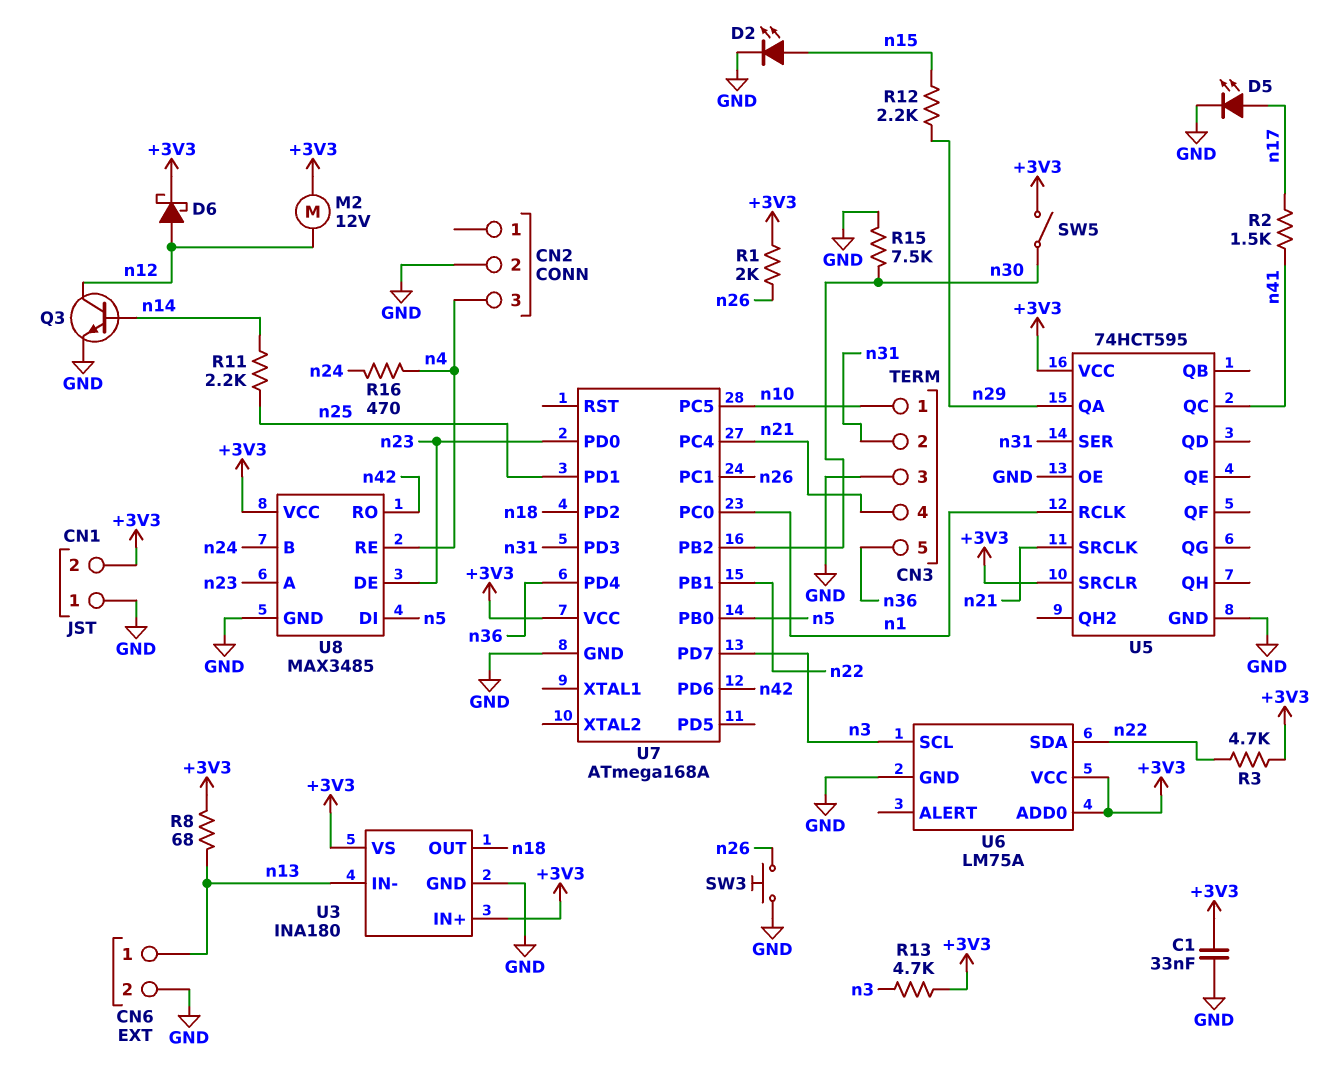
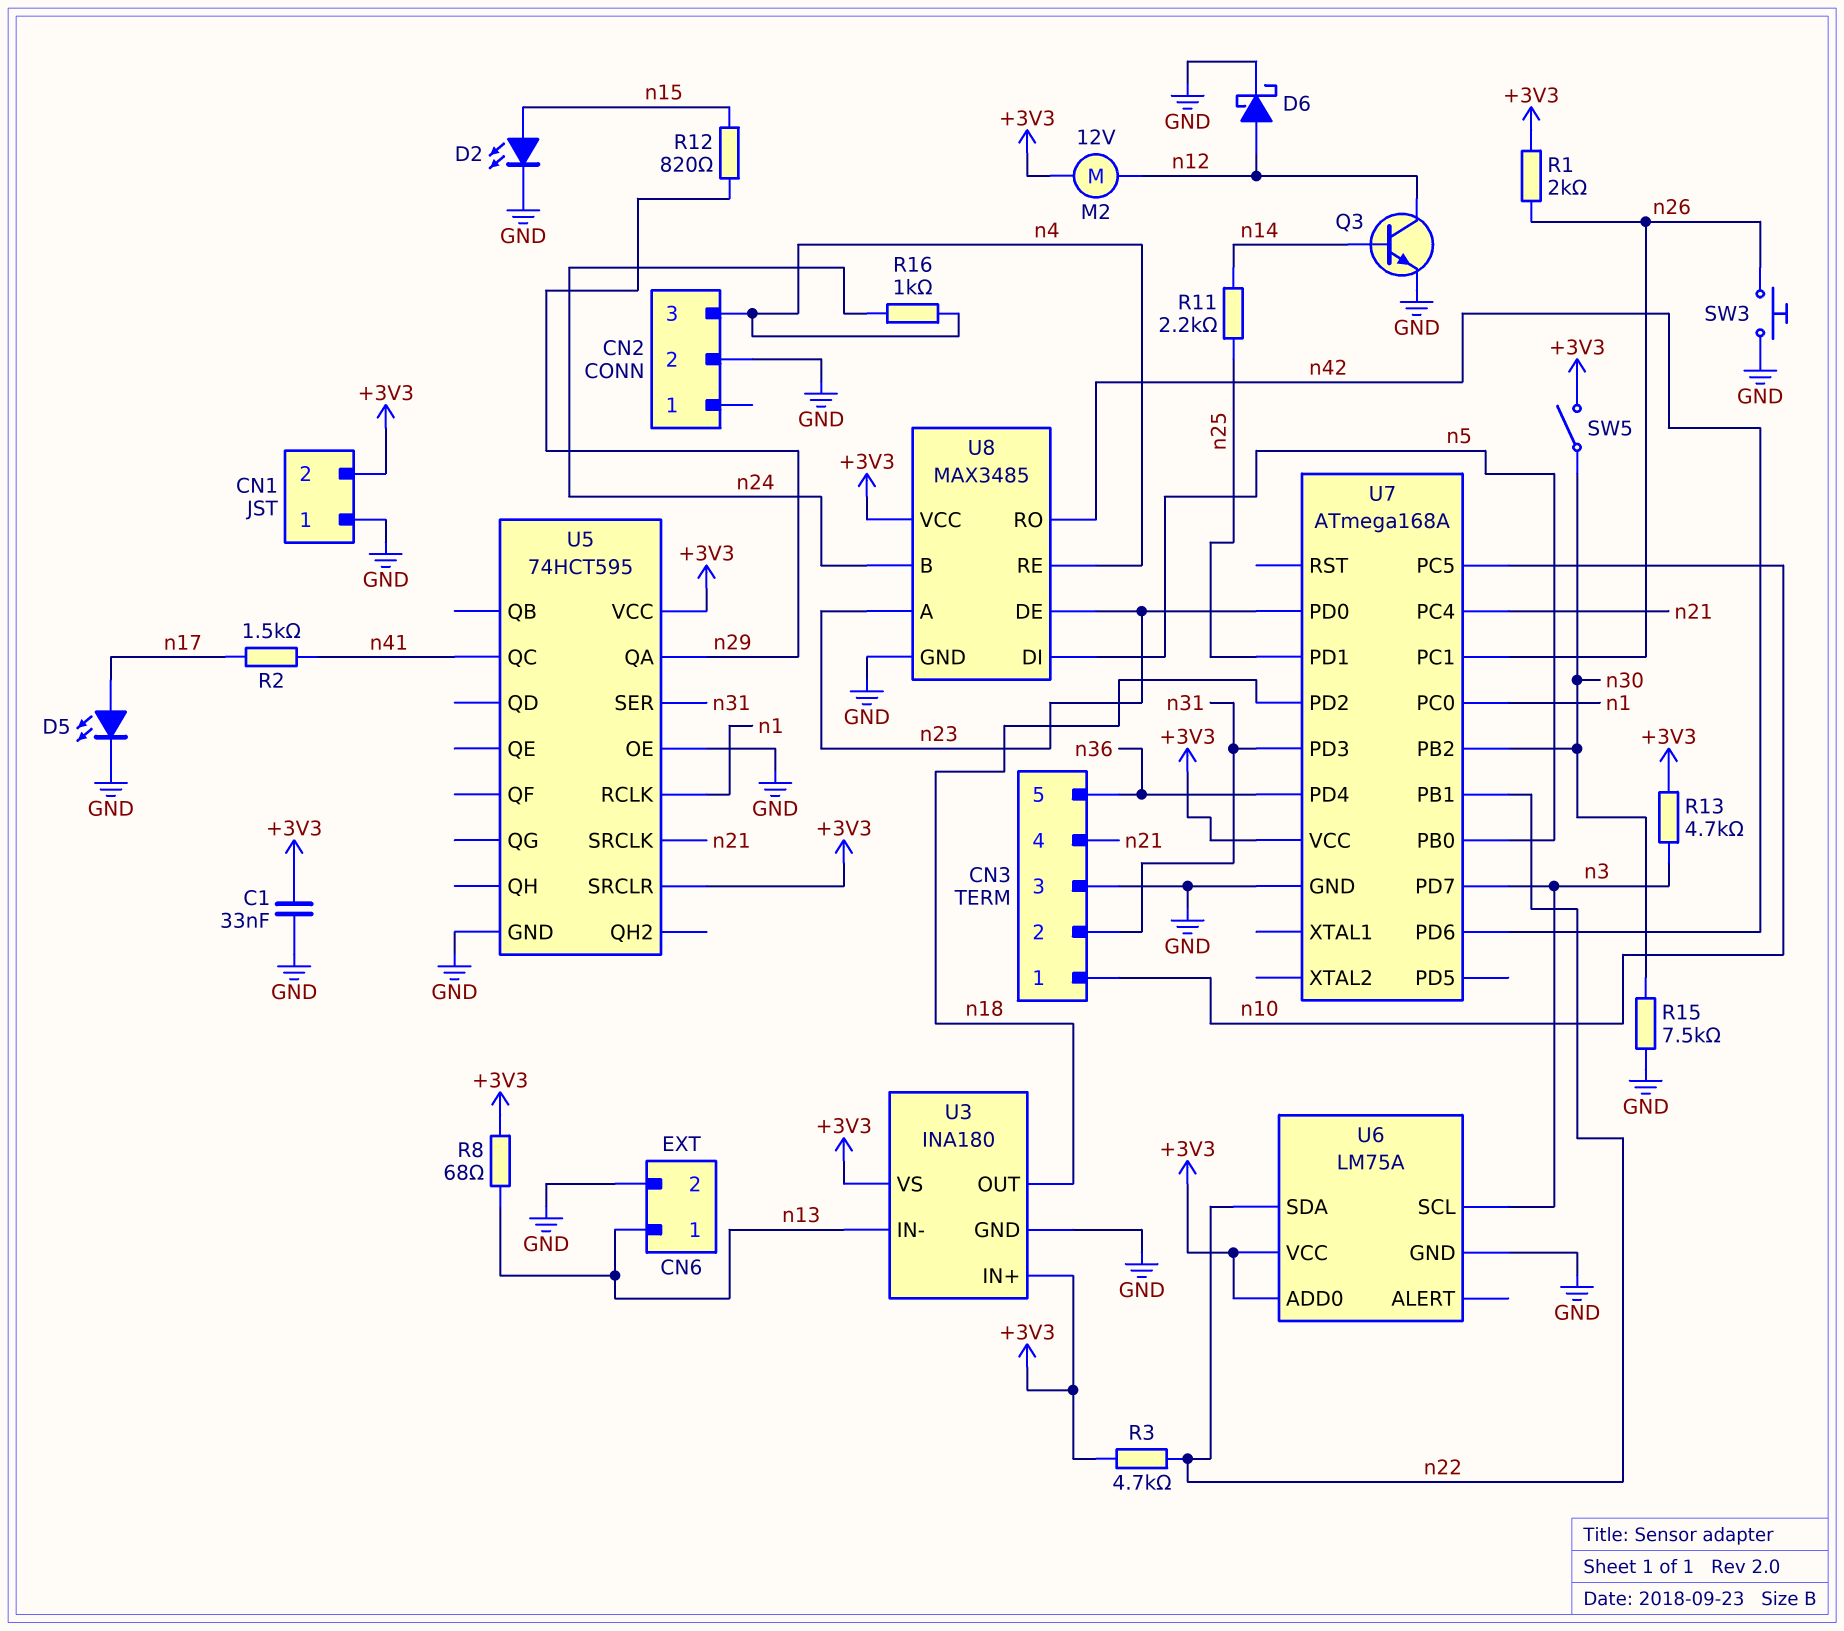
D6: schottky (A n12, K +3V3) -> schottky (A n12, K GND)
R12: 2.2k (n15, n29) -> 820 (n15, n29)
R16: 470 (n4, n24) -> 1k (n4, n24)

